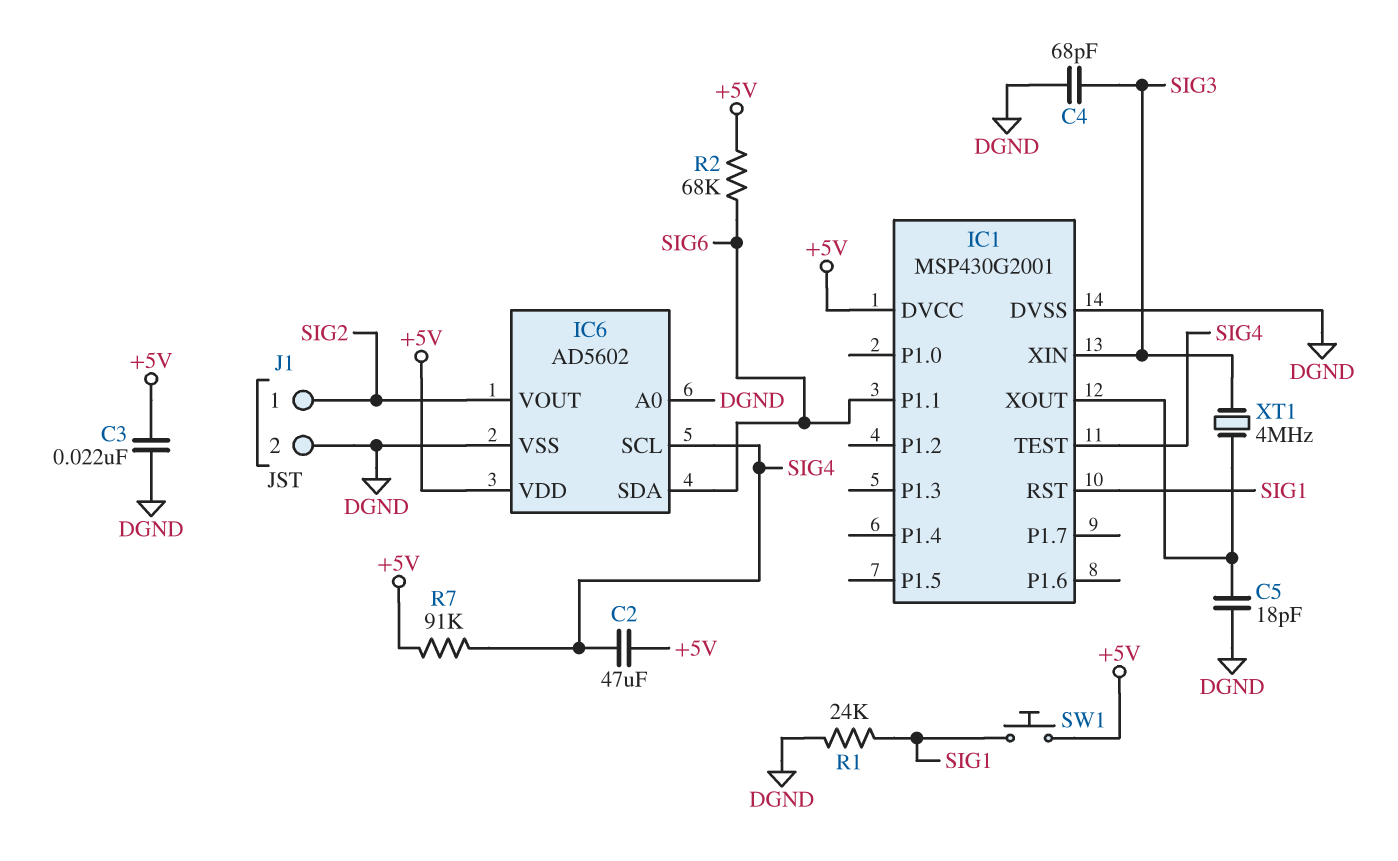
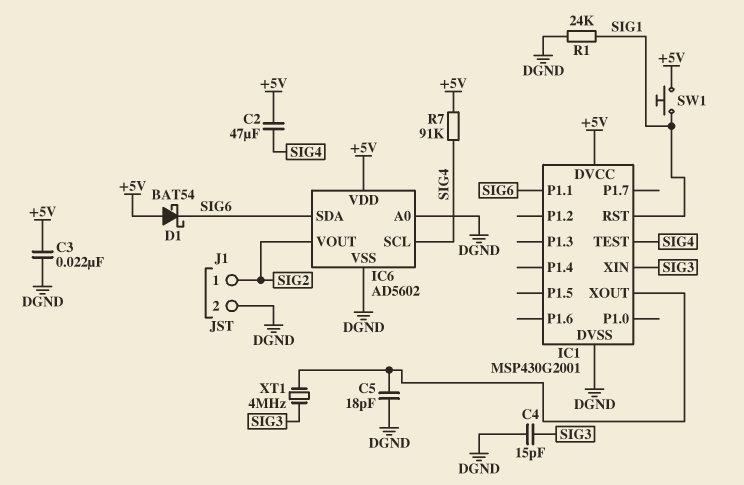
C4: 68pF (DGND, SIG3) -> 15pF (DGND, SIG3)
D1: none -> schottky BAT54 (A +5V, K SIG6)
R2: 68k (+5V, SIG6) -> none

